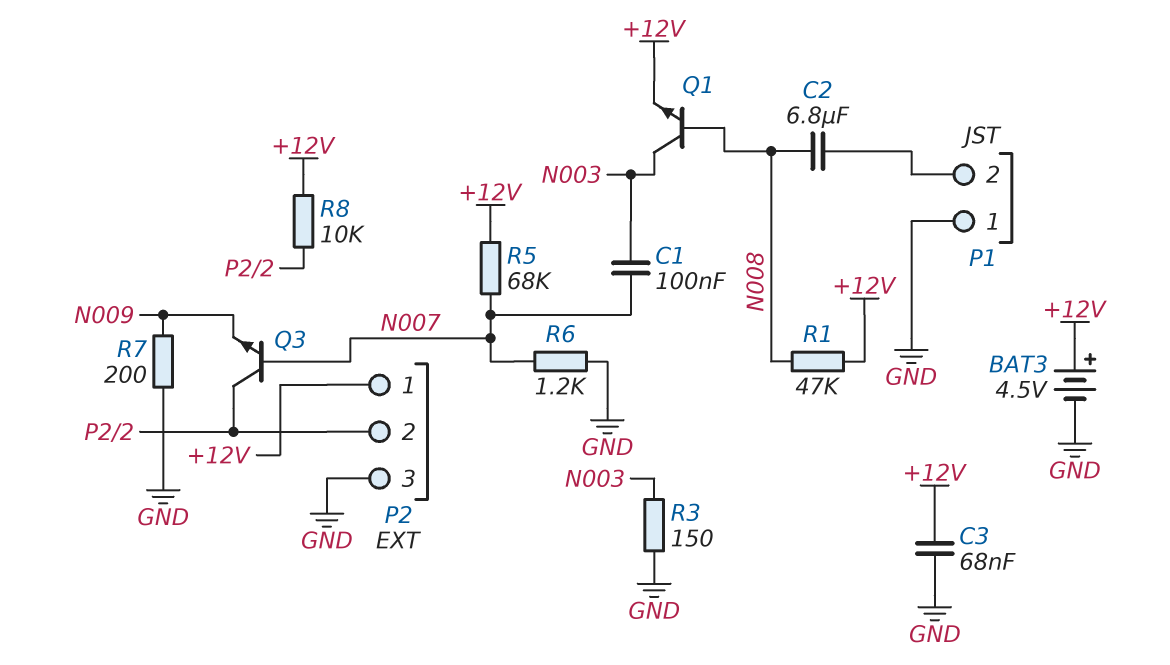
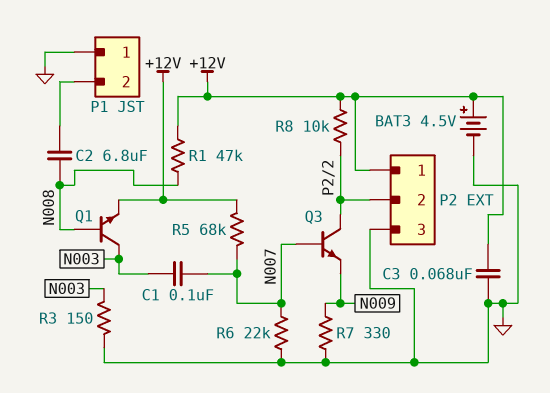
R6: 1.2k (GND, N007) -> 22k (GND, N007)
R7: 200 (GND, N009) -> 330 (GND, N009)

